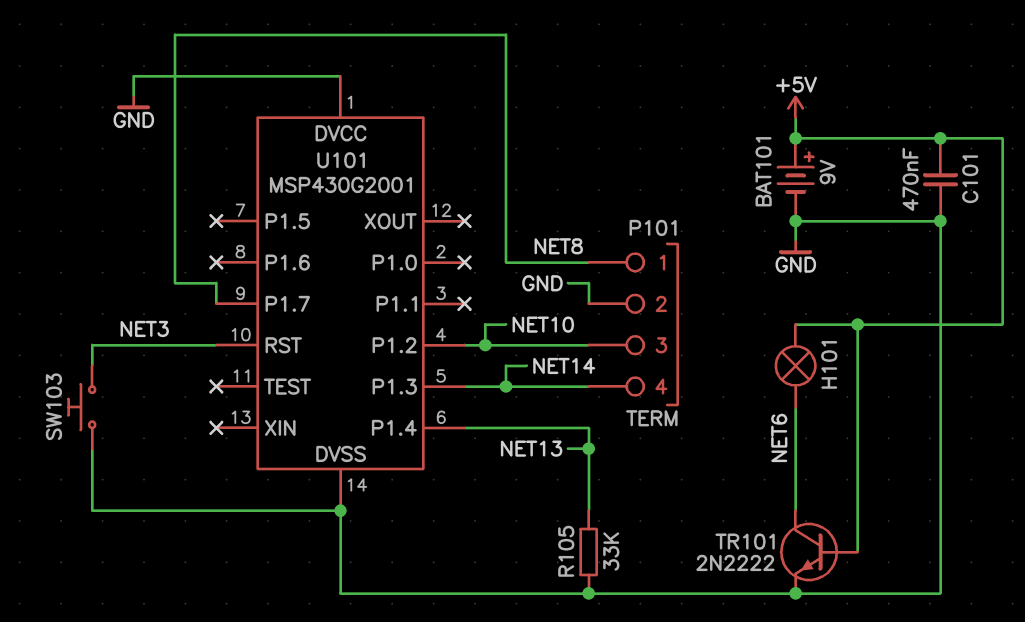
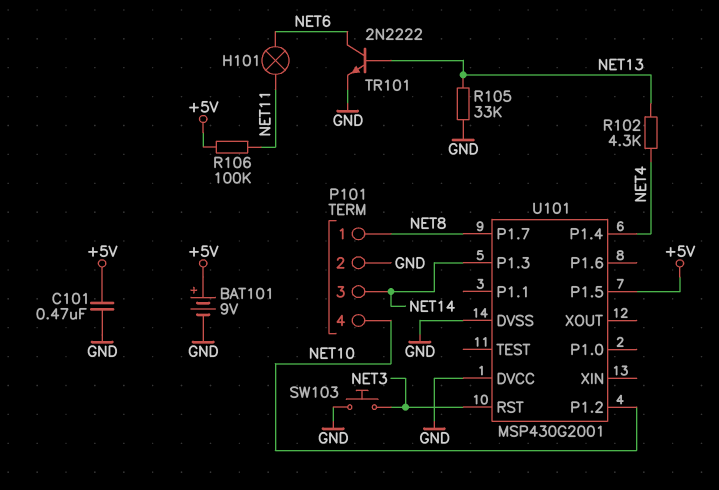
H101: lamp (+5V, NET6) -> lamp (NET6, NET11)
P101 pin 3: NET10 -> NET14
P101 pin 4: NET14 -> NET10
R102: none -> 4.3k (NET4, NET13)
R106: none -> 100k (+5V, NET11)
TR101: NPN 2N2222 (B +5V, C NET6, E GND) -> NPN 2N2222 (B NET13, C NET6, E GND)
U101 pin P1.4: NET13 -> NET4
U101 pin P1.5: none -> +5V

